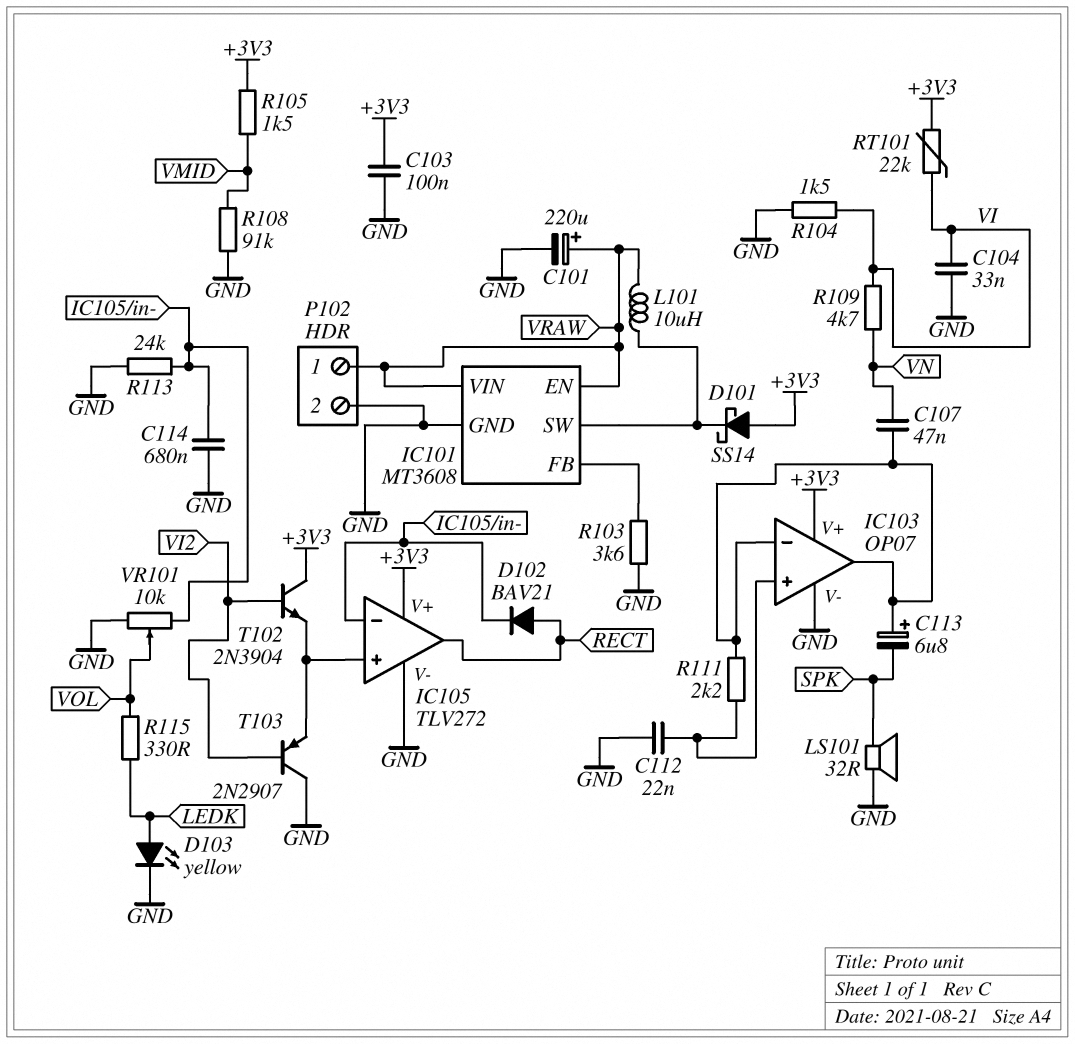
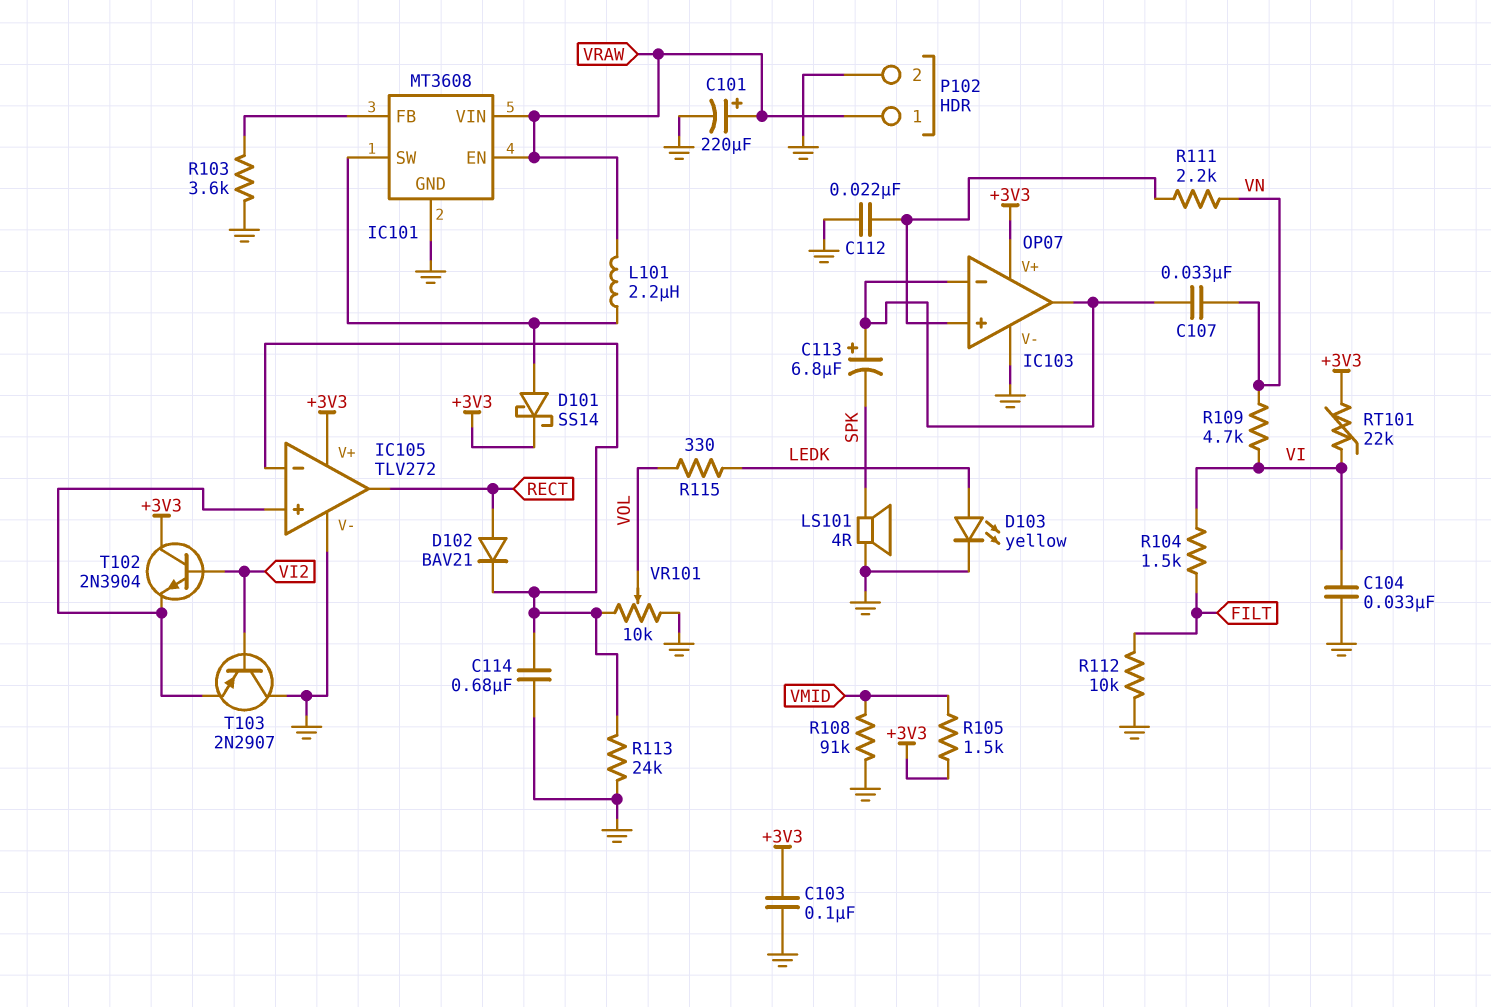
C107: 47nF (IC103/in-, VN) -> 33nF (IC103/in-, VN)
D101: schottky SS14 (A +3V3, K IC101/SW) -> schottky SS14 (A IC101/SW, K +3V3)
L101: 10uH (IC101/SW, VRAW) -> 2.2uH (IC101/SW, VRAW)
LS101: speaker 32R (GND, SPK) -> speaker 4R (GND, SPK)
R104: 1.5k (GND, VI) -> 1.5k (FILT, VI)
R111: 2.2k (IC103/in+, IC103/in-) -> 2.2k (IC103/in+, VN)
R112: none -> 10k (FILT, GND)

